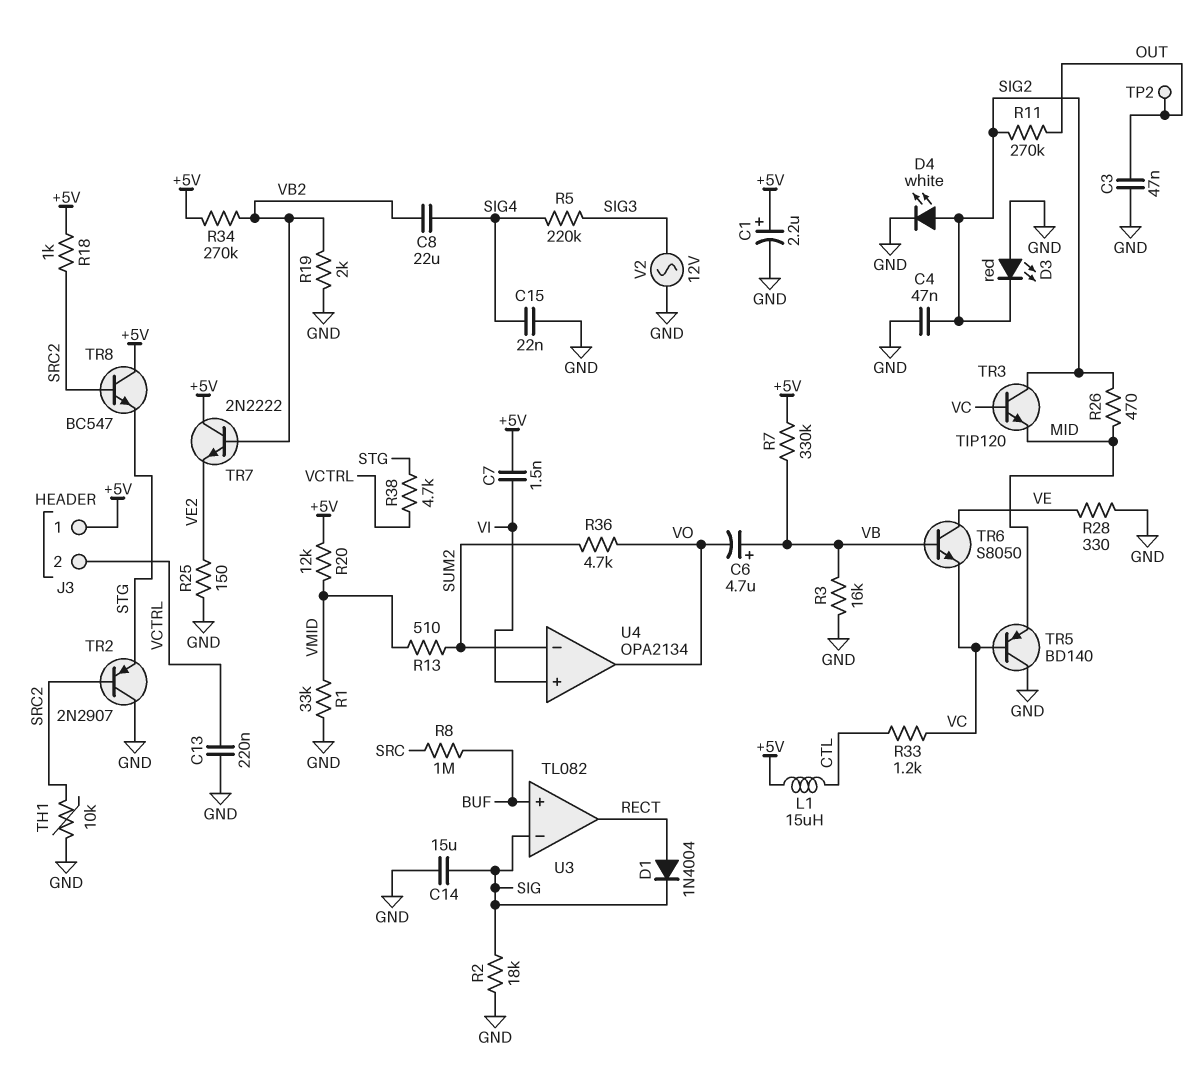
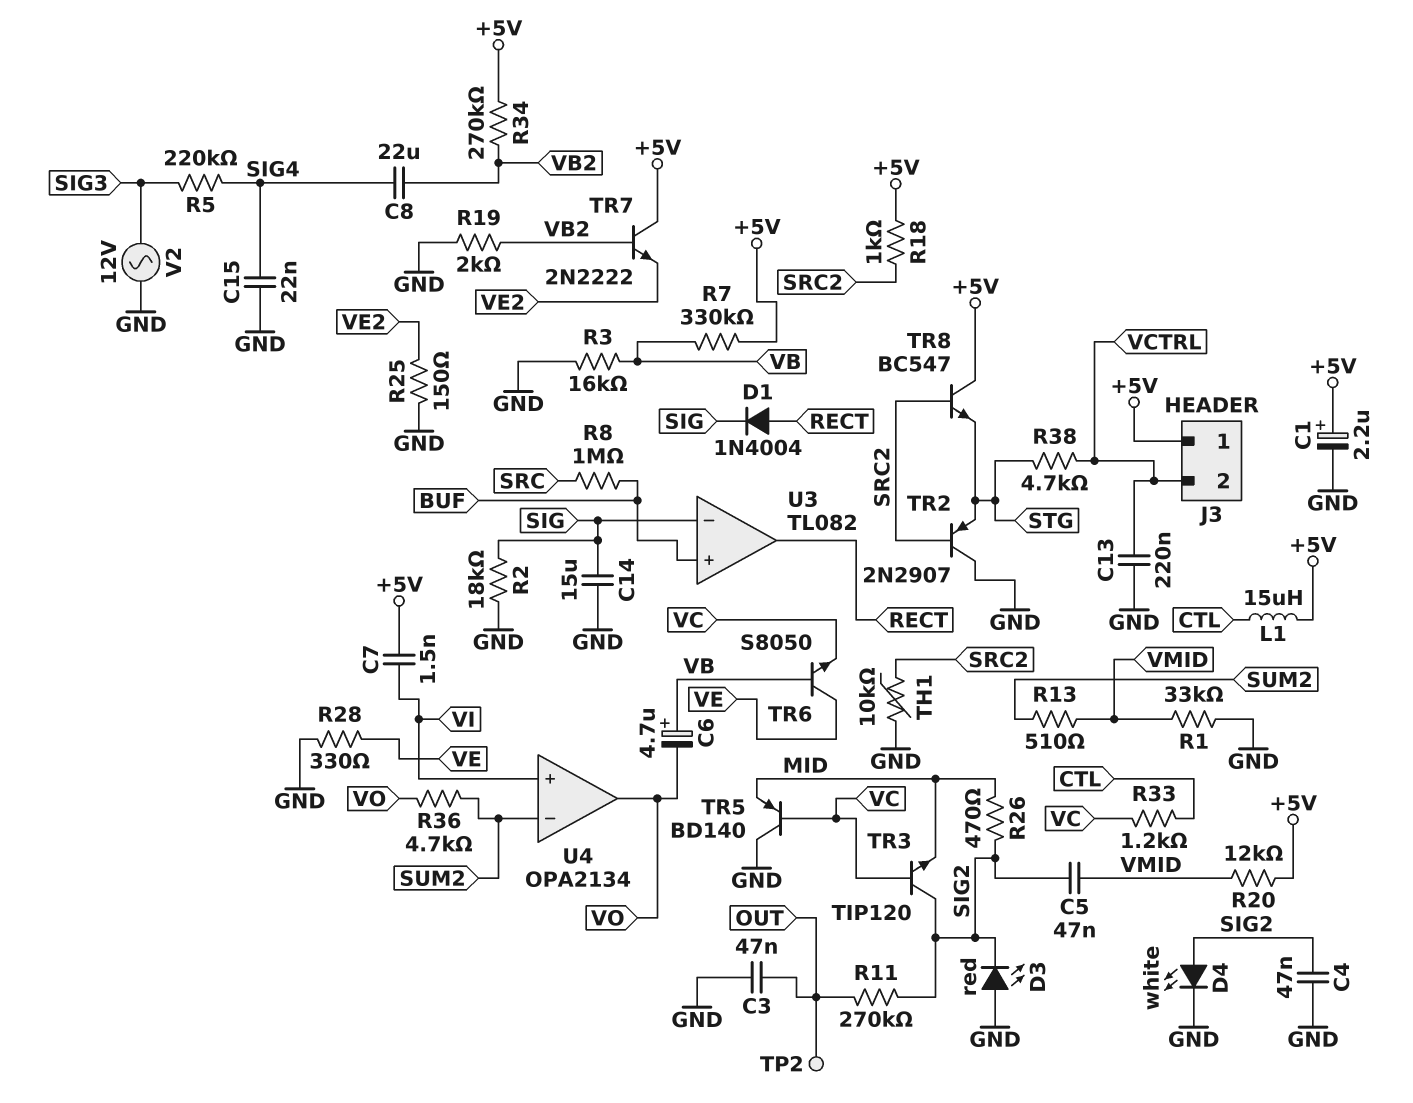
C5: none -> 47nF (SIG2, VMID)

